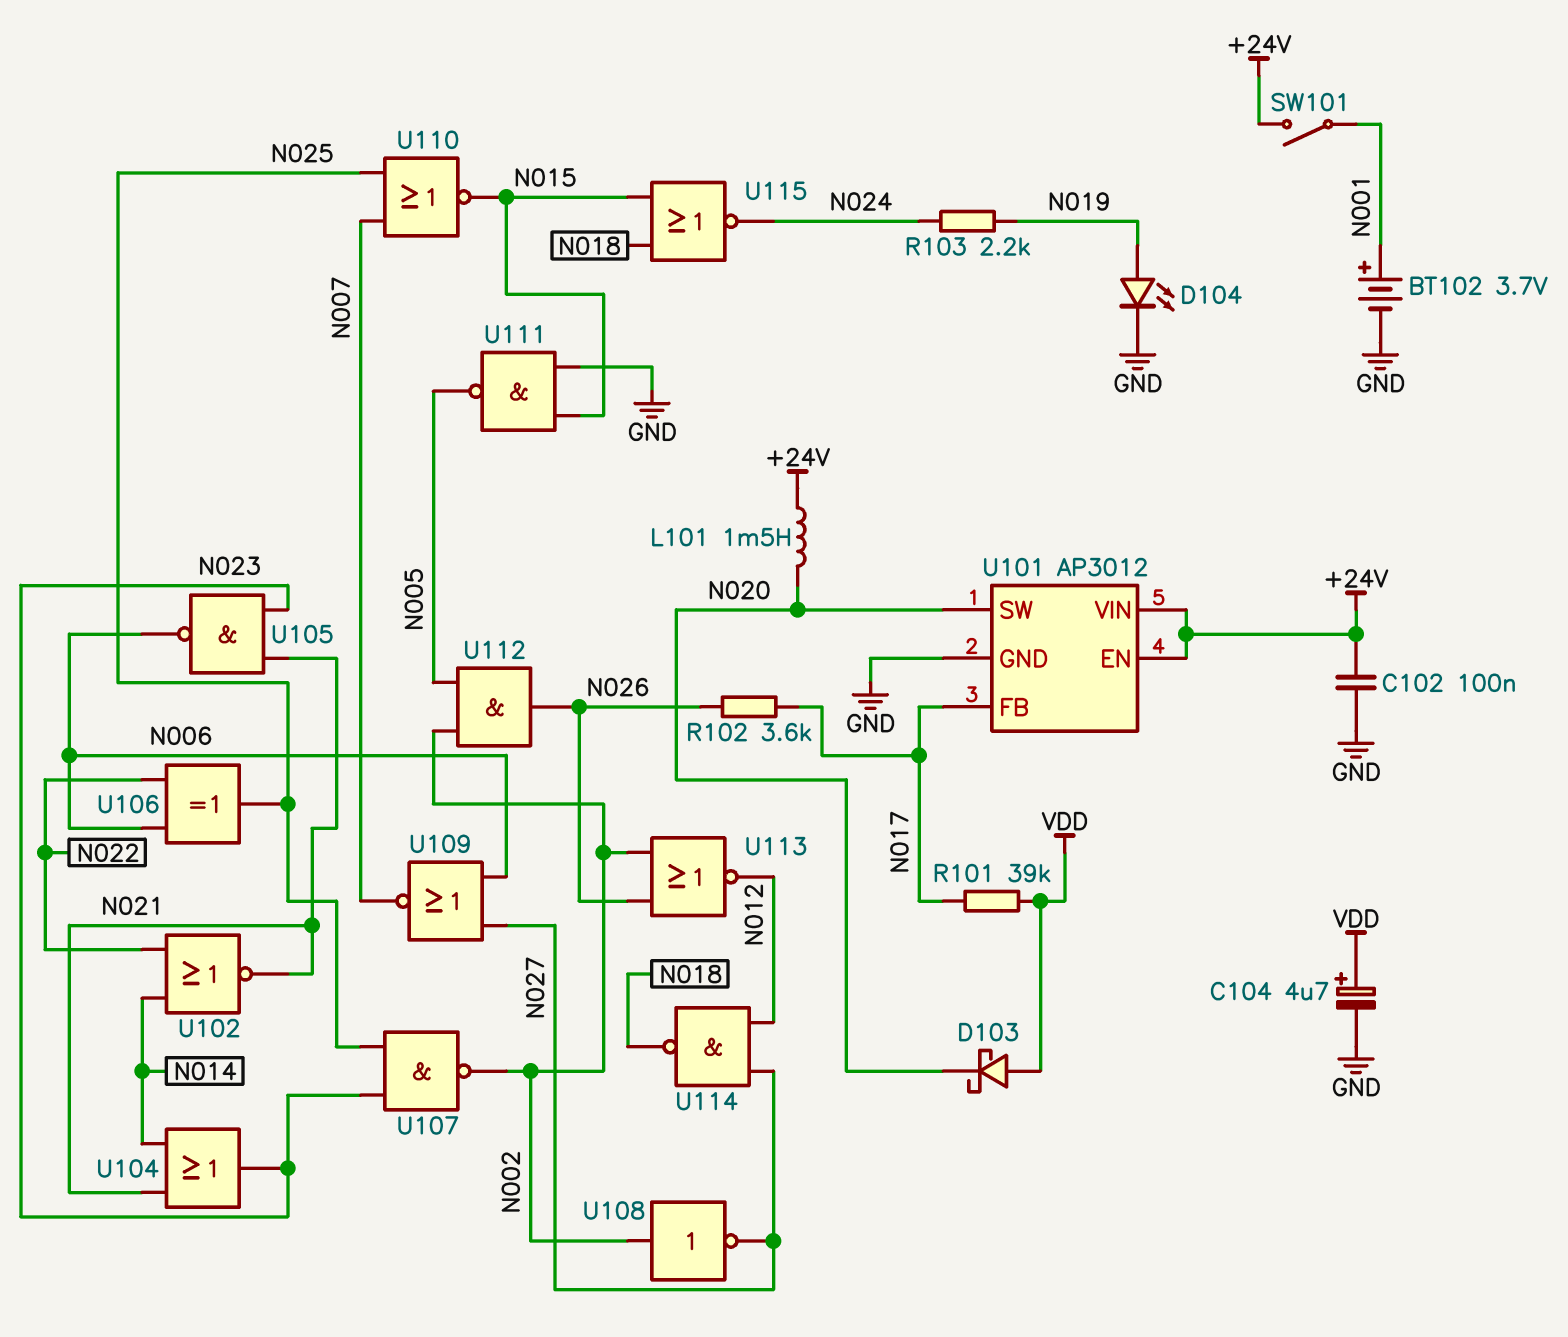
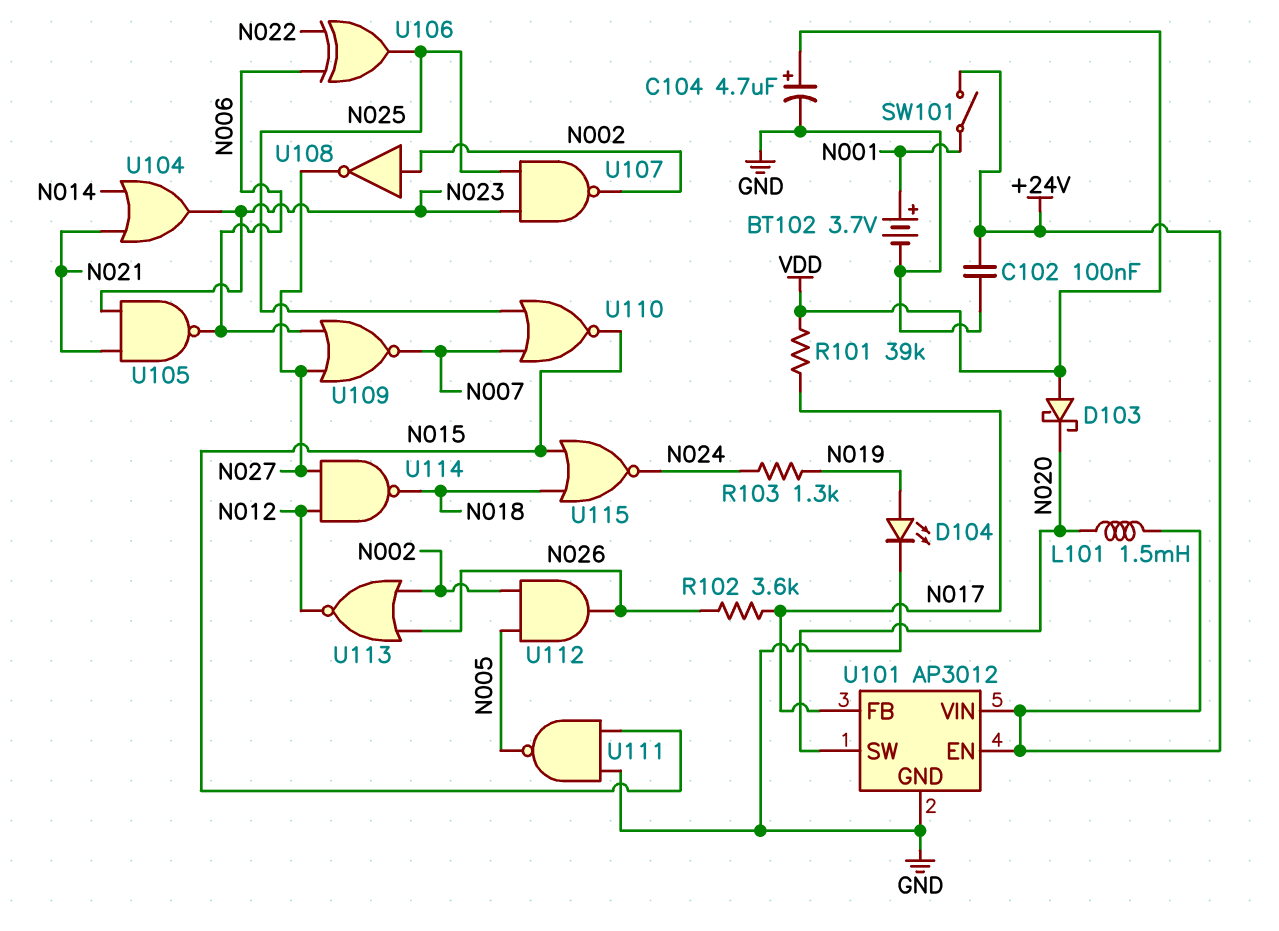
R103: 2.2k (N019, N024) -> 1.3k (N019, N024)
U102: NOR (in N014, in N022, out N021) -> none

